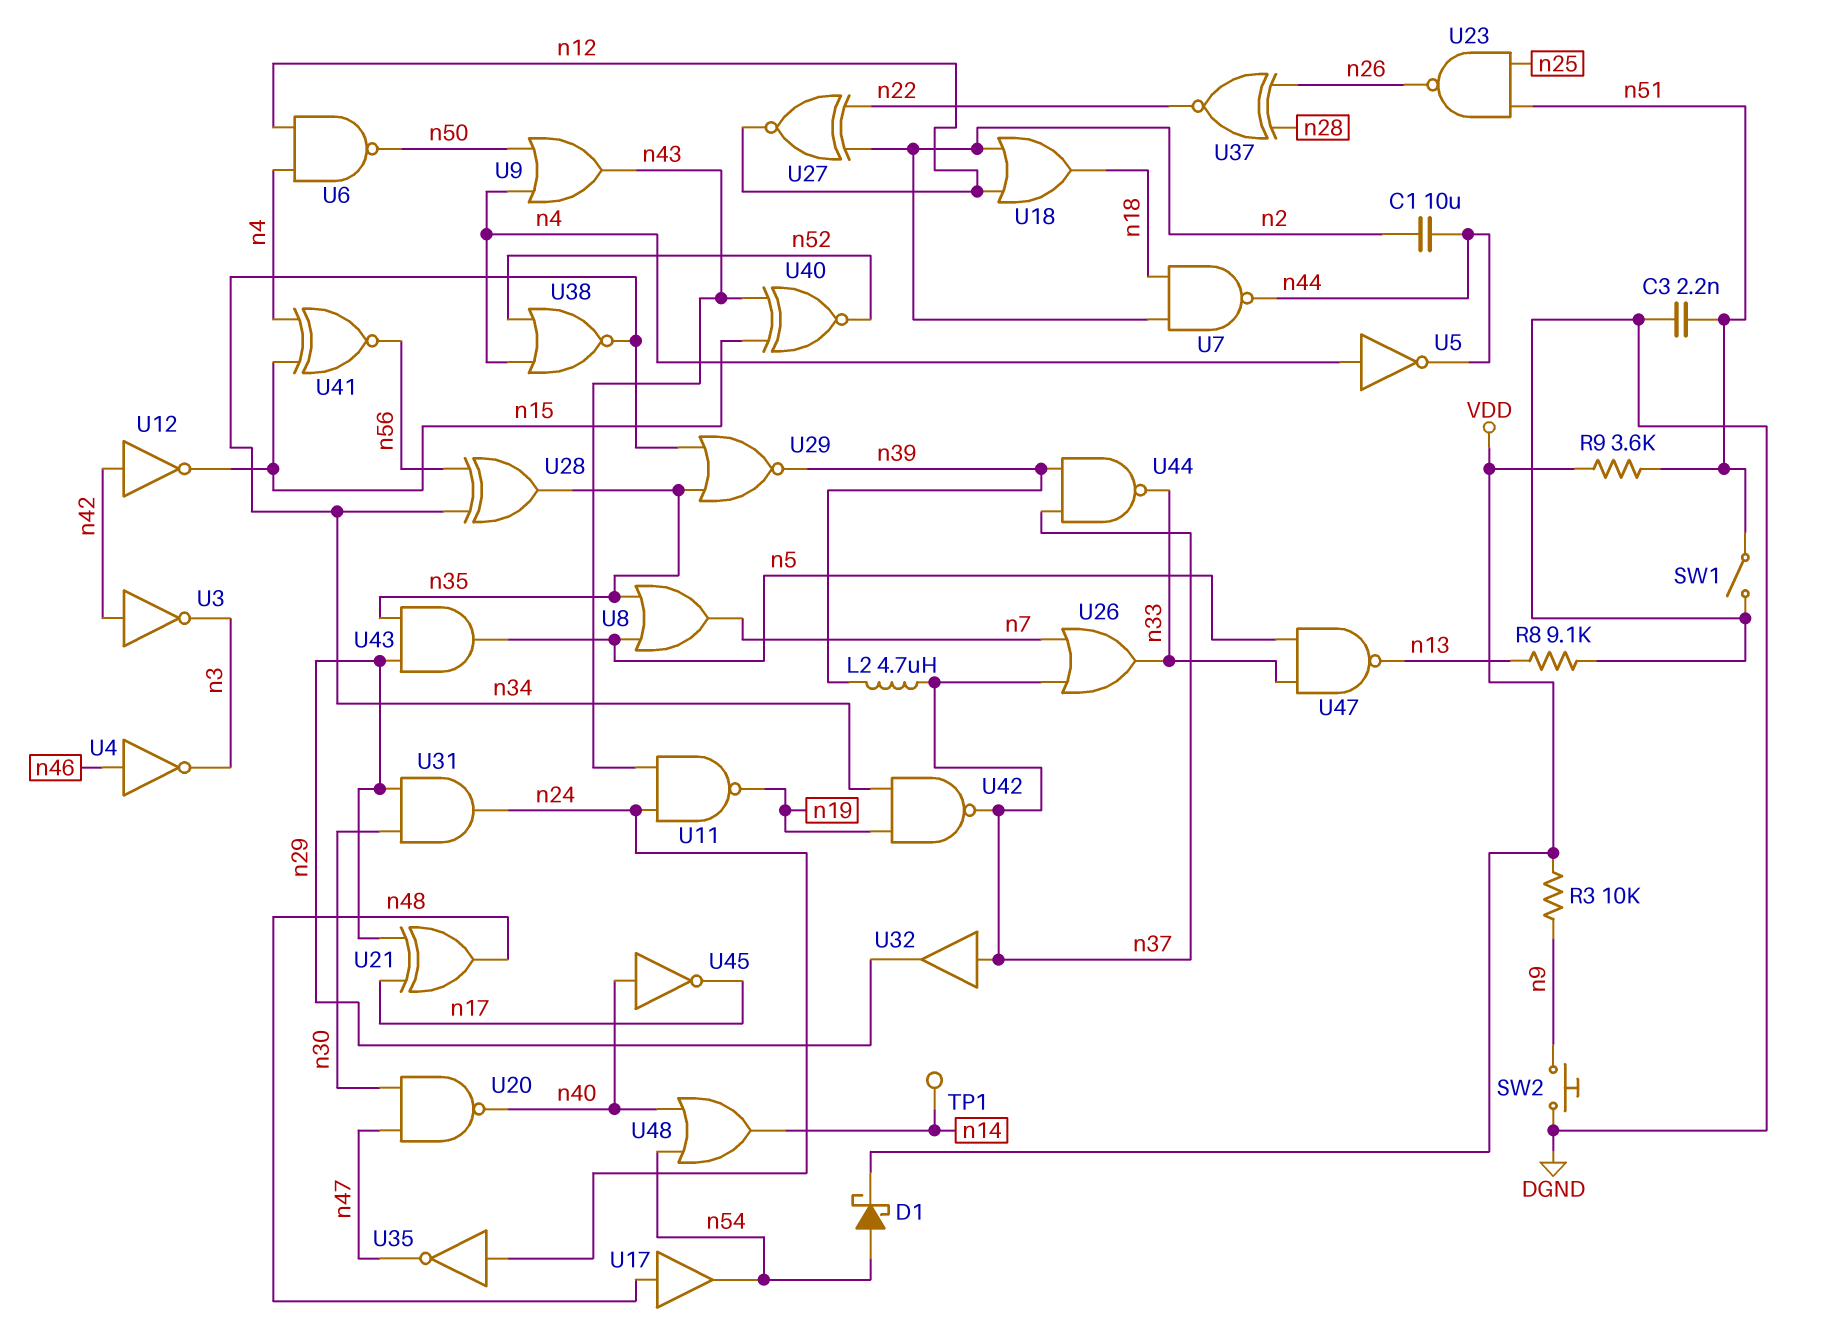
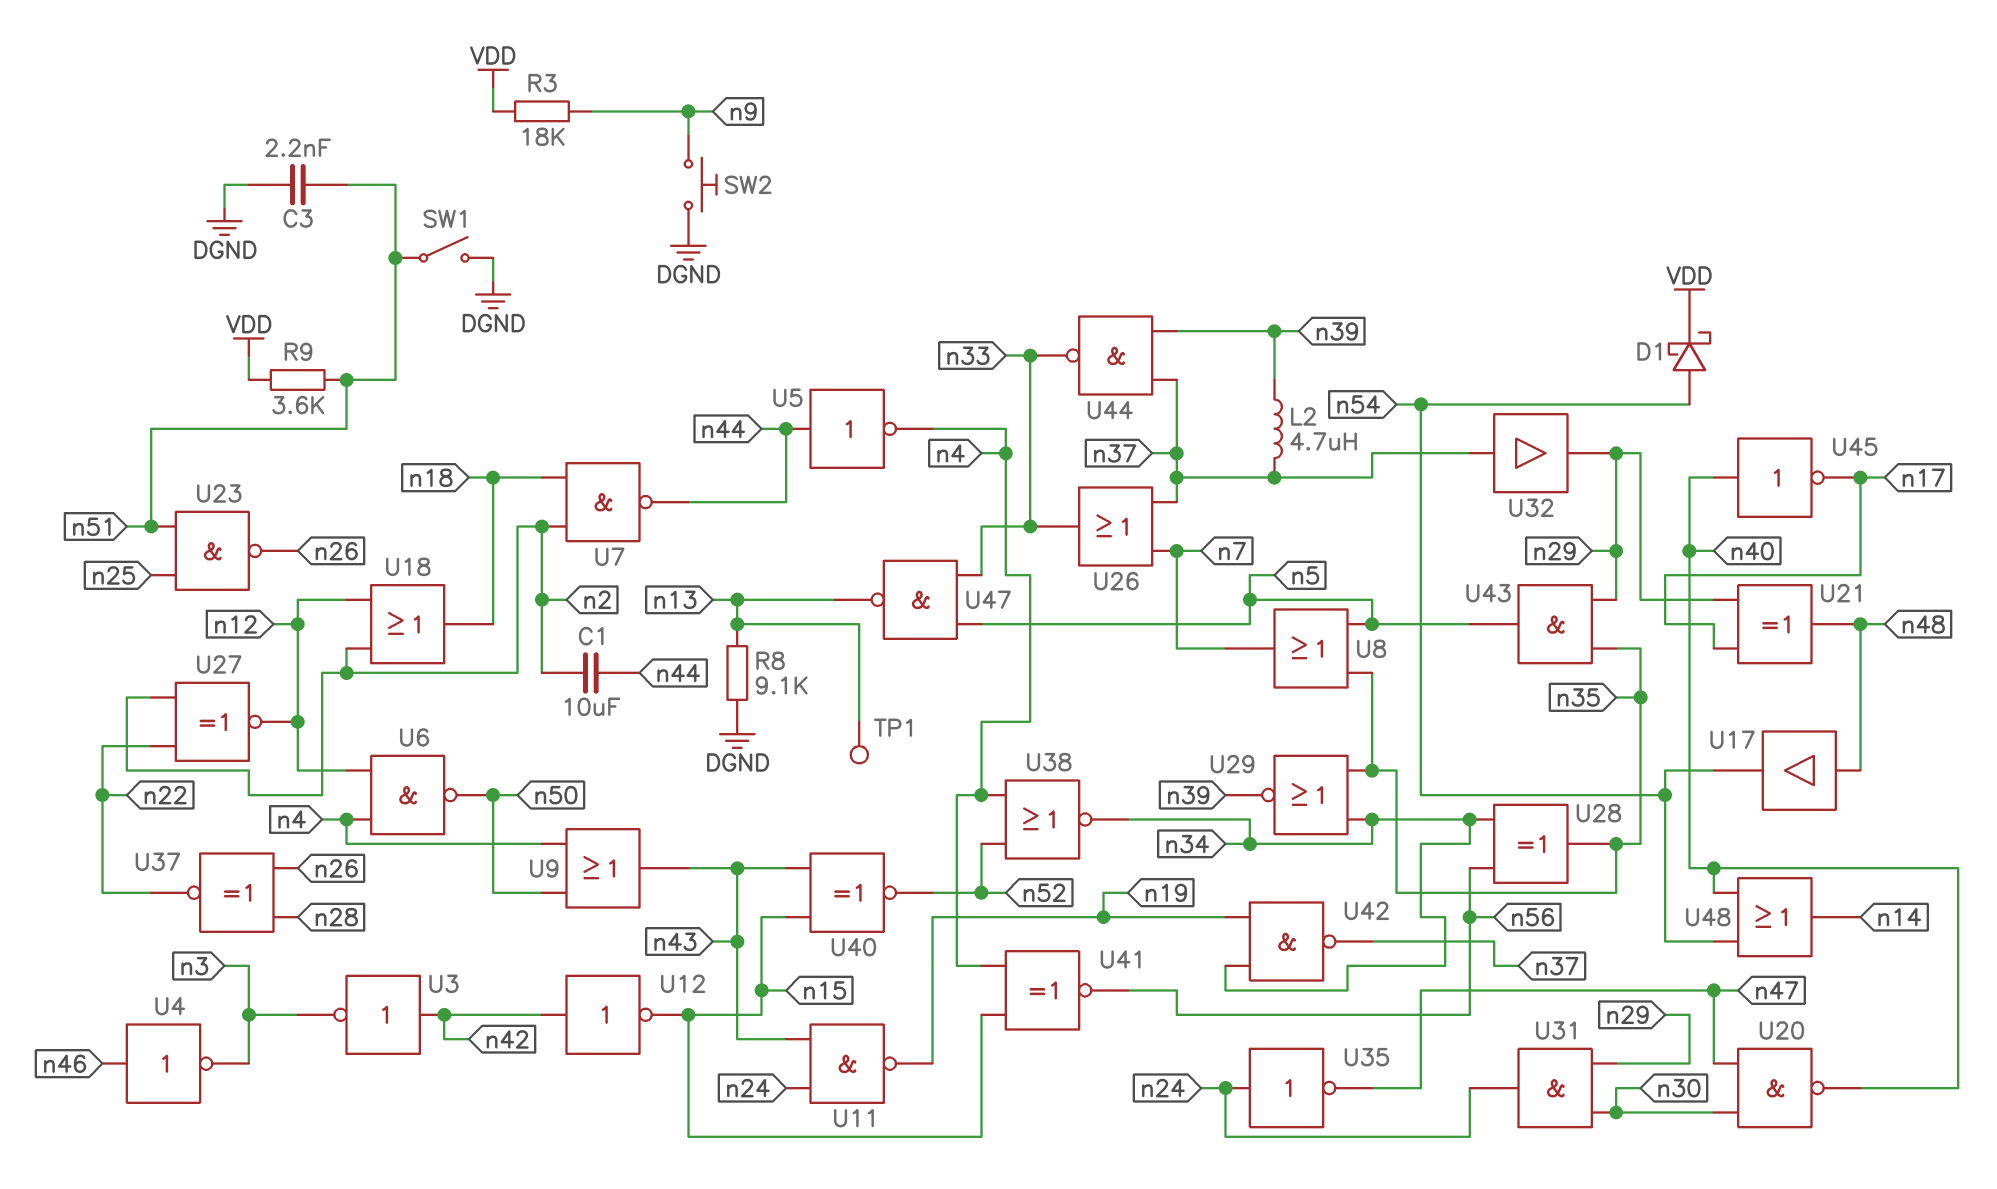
R3: 10k (VDD, n9) -> 18k (VDD, n9)
TP1: test point (n14) -> test point (n13)
U5: NOT (in n4, out n44) -> NOT (in n44, out n4)

